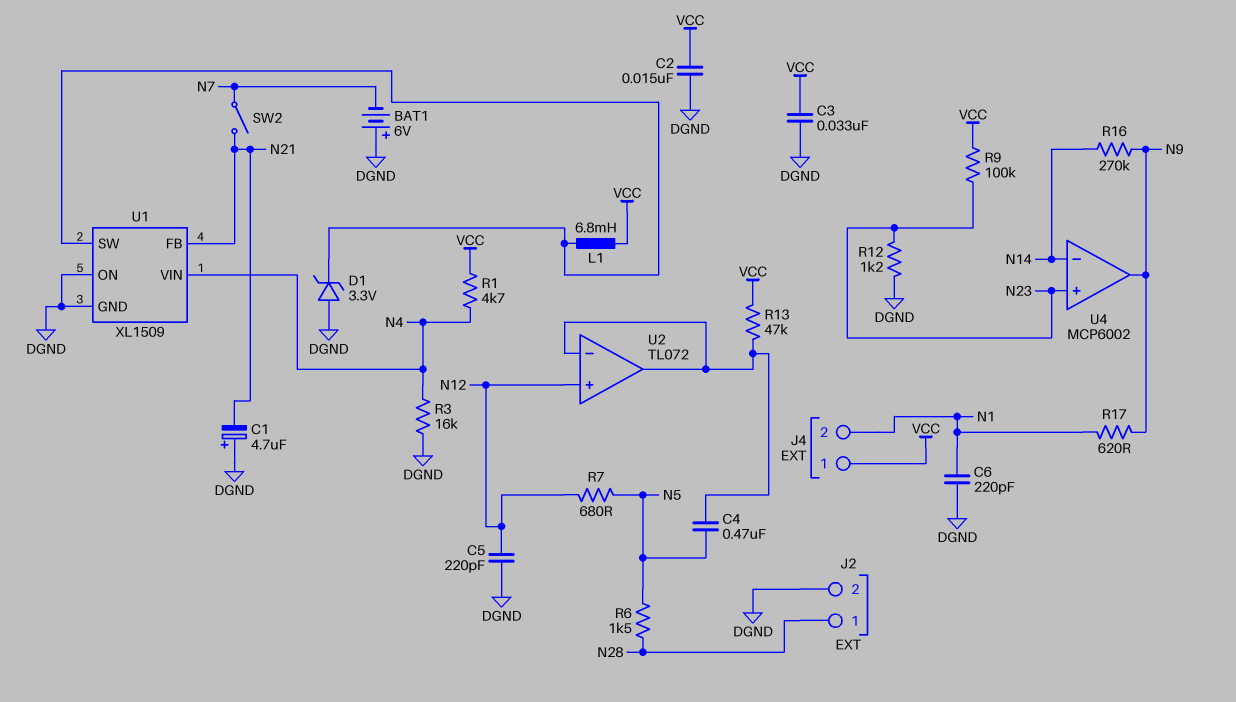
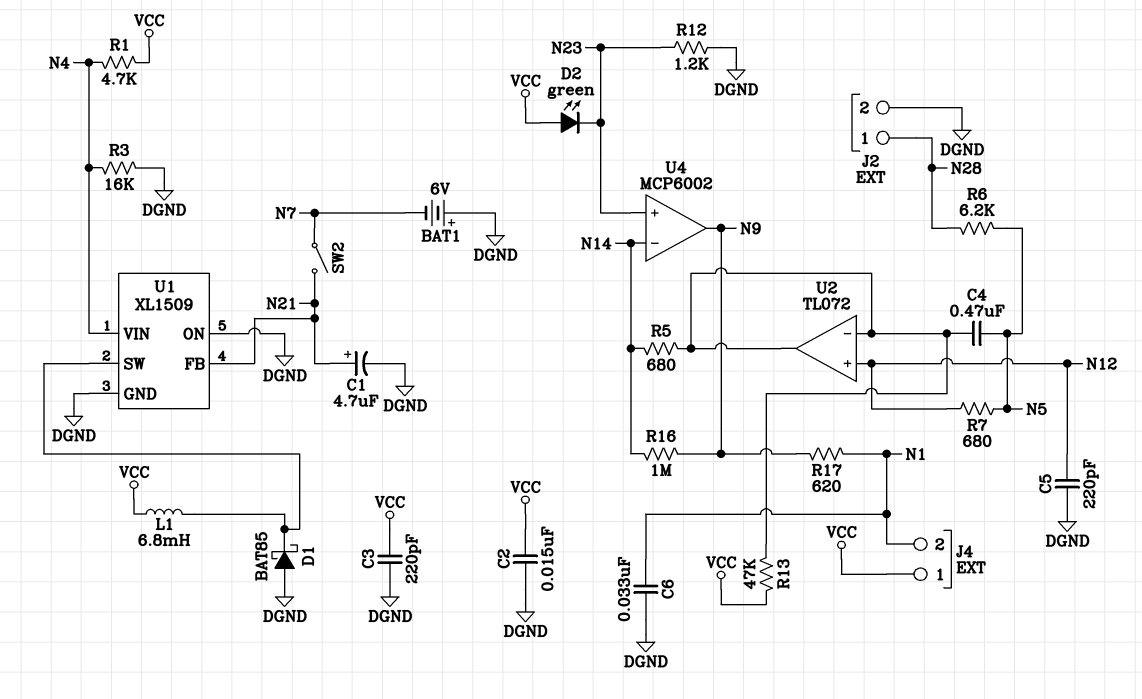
C1: 4.7uF (plus DGND, minus N21) -> 4.7uF (plus N21, minus DGND)
C3: 33nF (DGND, VCC) -> 220pF (DGND, VCC)
C6: 220pF (DGND, N1) -> 33nF (DGND, N1)
D1: zener 3.3V (A DGND, K U1/SW) -> schottky BAT85 (A DGND, K U1/SW)
D2: none -> LED green (A VCC, K N23)
R5: none -> 680 (N14, U2/in-)
R6: 1.5k (N5, N28) -> 6.2k (N5, N28)
R9: 100k (N23, VCC) -> none
R16: 270k (N9, N14) -> 1M (N9, N14)

